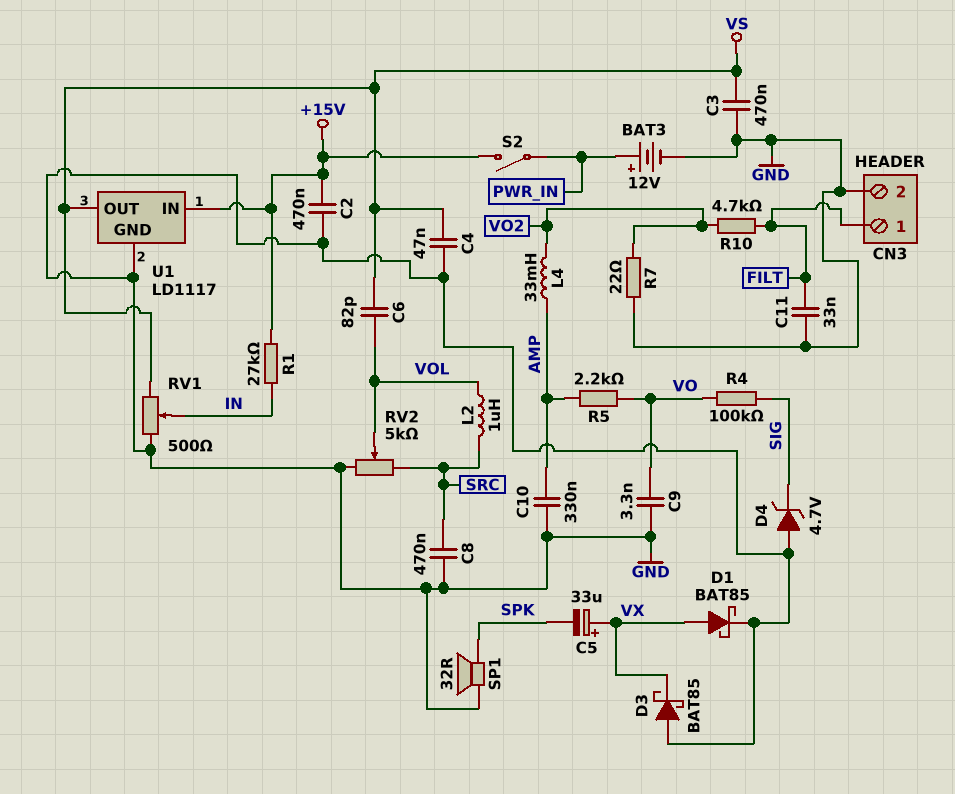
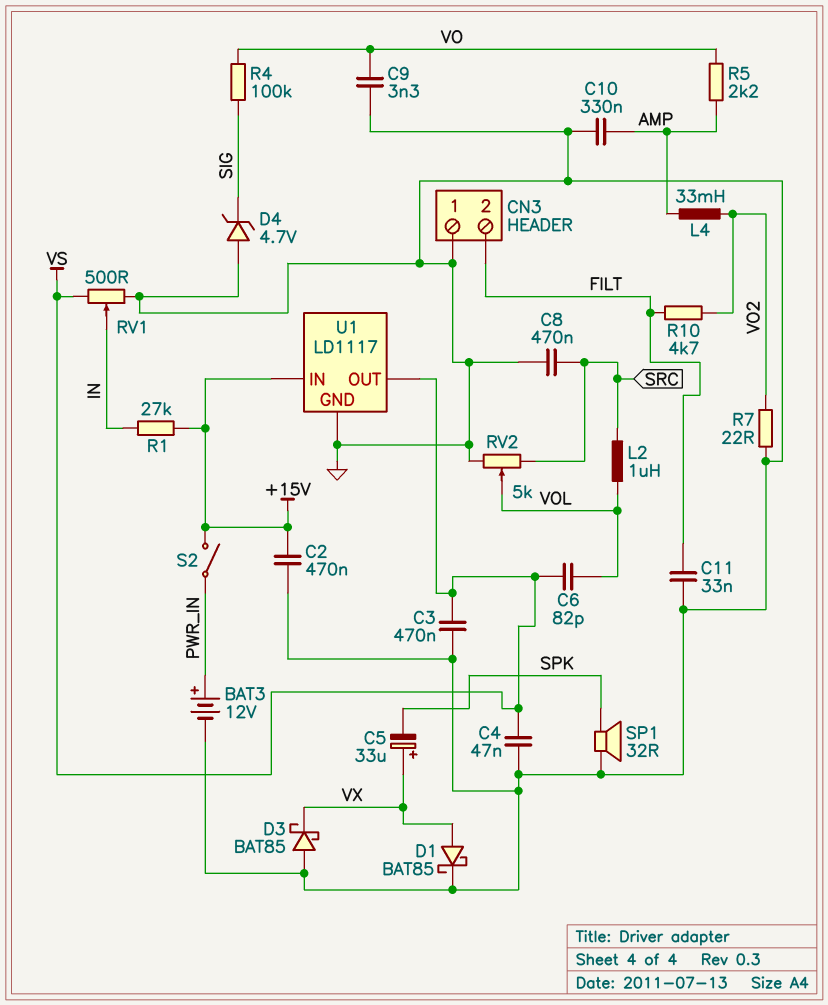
CN3 pin 1: FILT -> GND
CN3 pin 2: GND -> FILT

